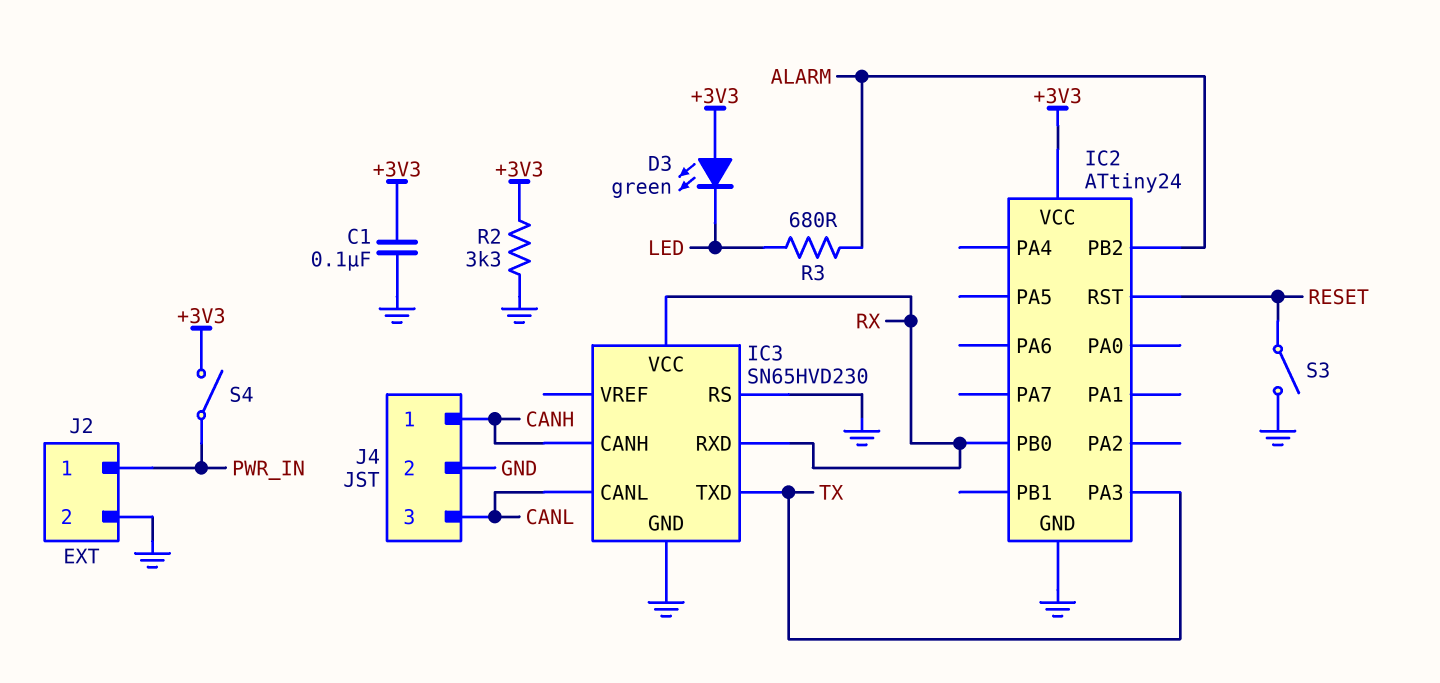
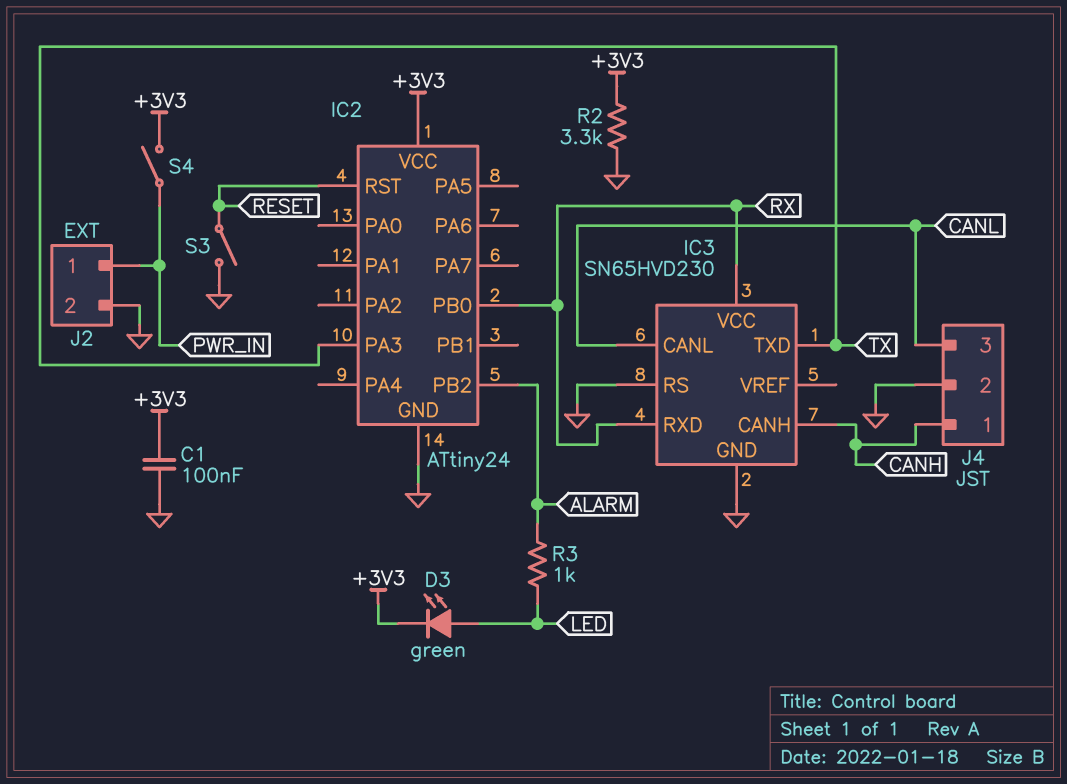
D3: LED green (A +3V3, K LED) -> LED green (A LED, K +3V3)
R3: 680 (ALARM, LED) -> 1k (ALARM, LED)

